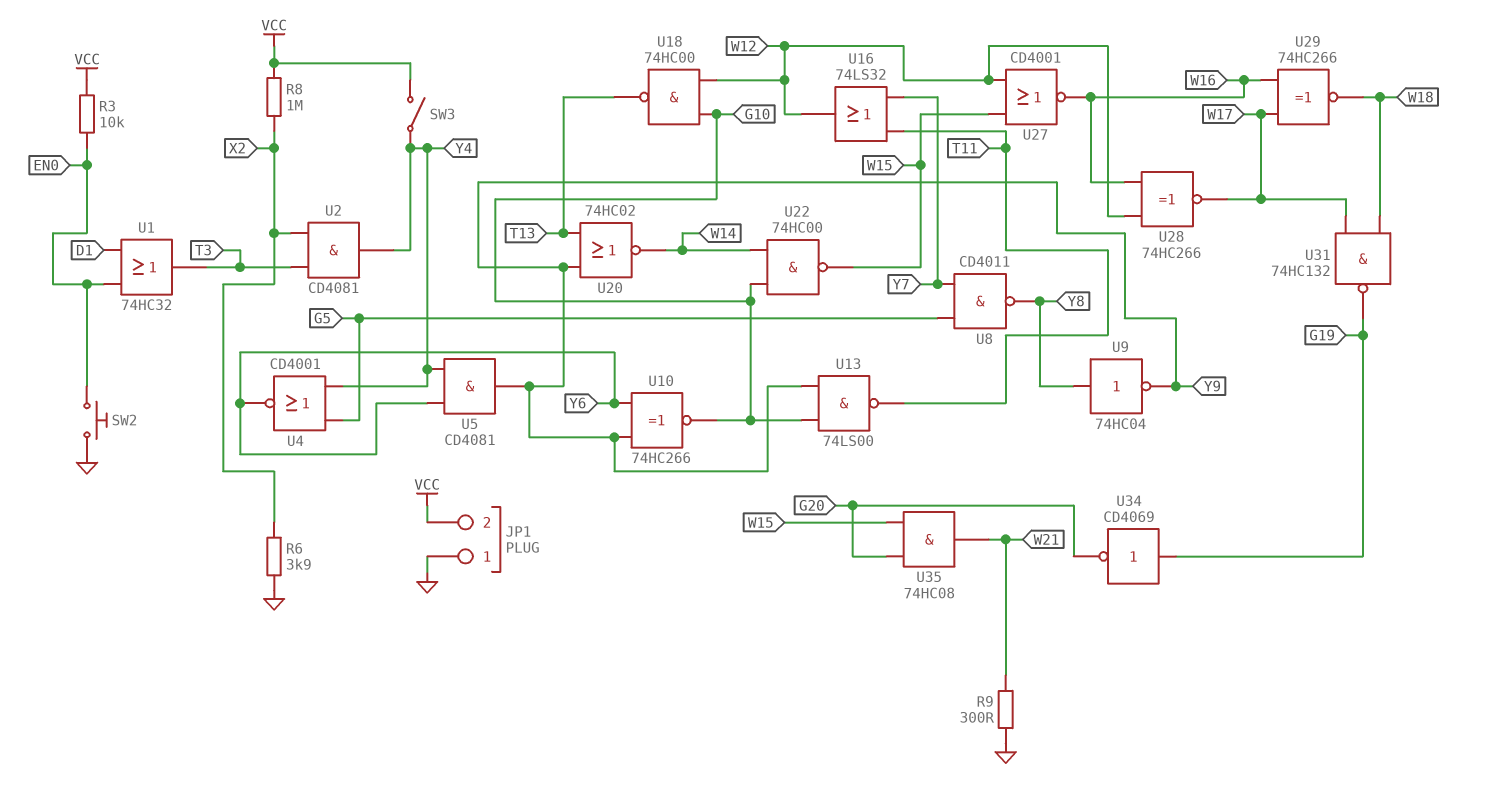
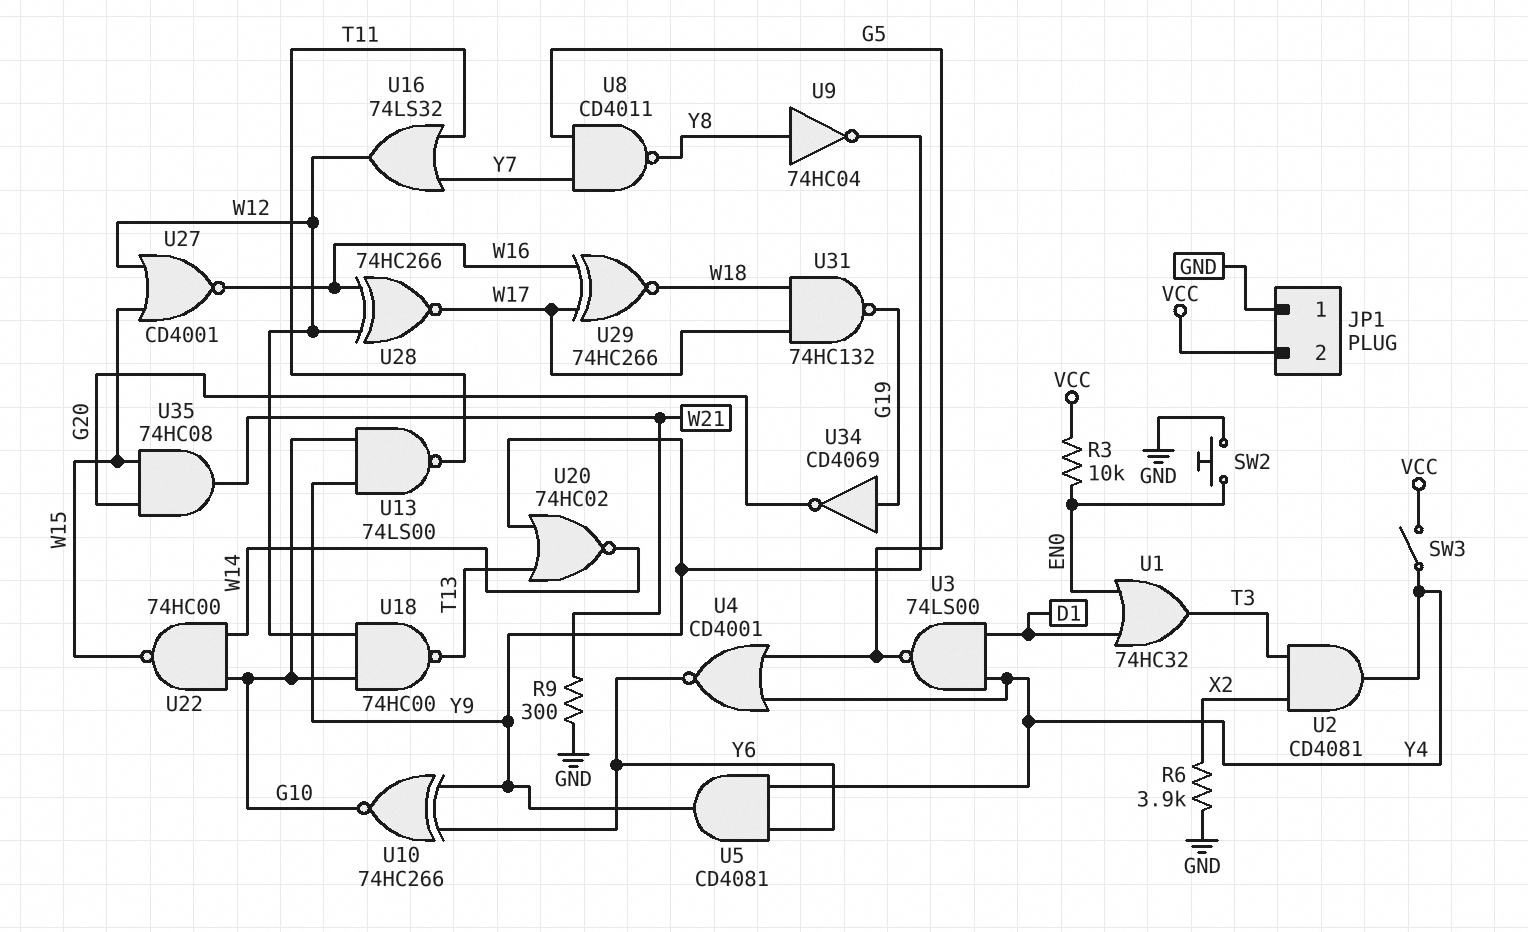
R8: 1M (VCC, X2) -> none
U3: none -> NAND 74LS00 (in D1, in Y4, out G5)

